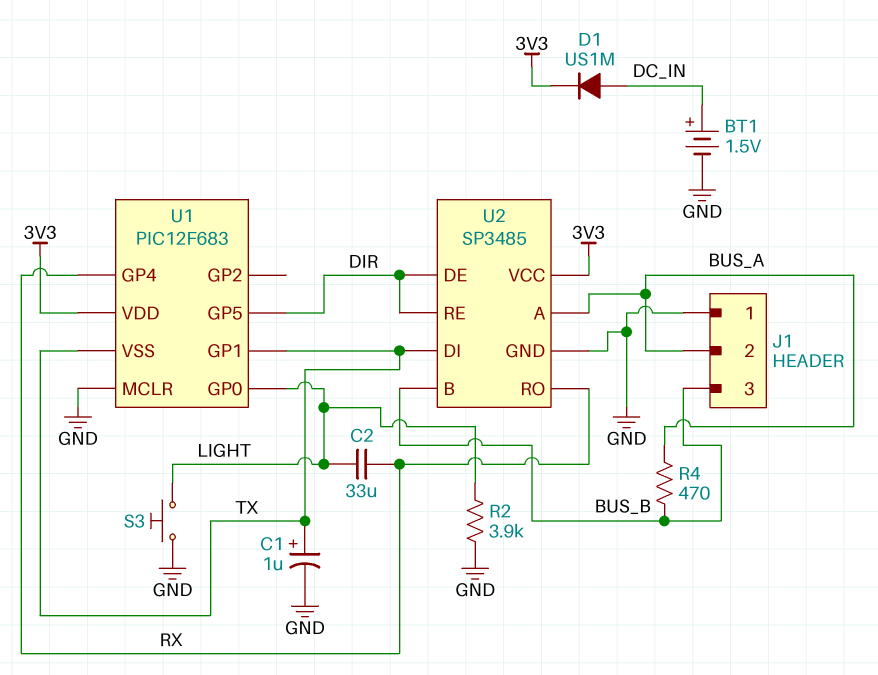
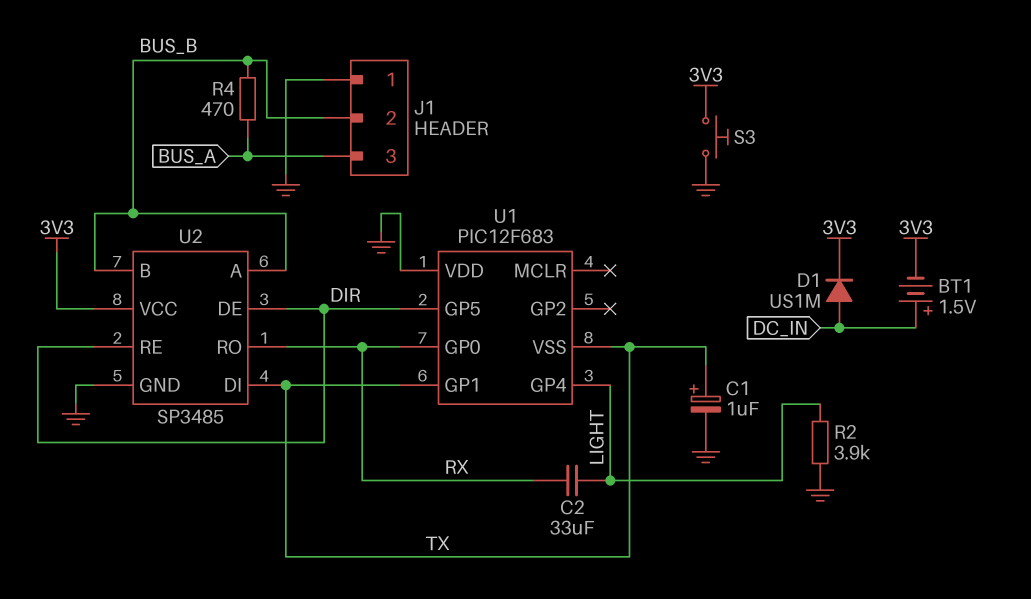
BT1: 1.5V (plus DC_IN, minus GND) -> 1.5V (plus DC_IN, minus 3V3)
J1 pin 2: BUS_A -> BUS_B
J1 pin 3: BUS_B -> BUS_A
S3: button (GND, LIGHT) -> button (3V3, GND)
U1 pin GP0: LIGHT -> RX
U1 pin GP4: RX -> LIGHT
U1 pin MCLR: GND -> none
U1 pin VDD: 3V3 -> GND
U2 pin A: BUS_A -> BUS_B

